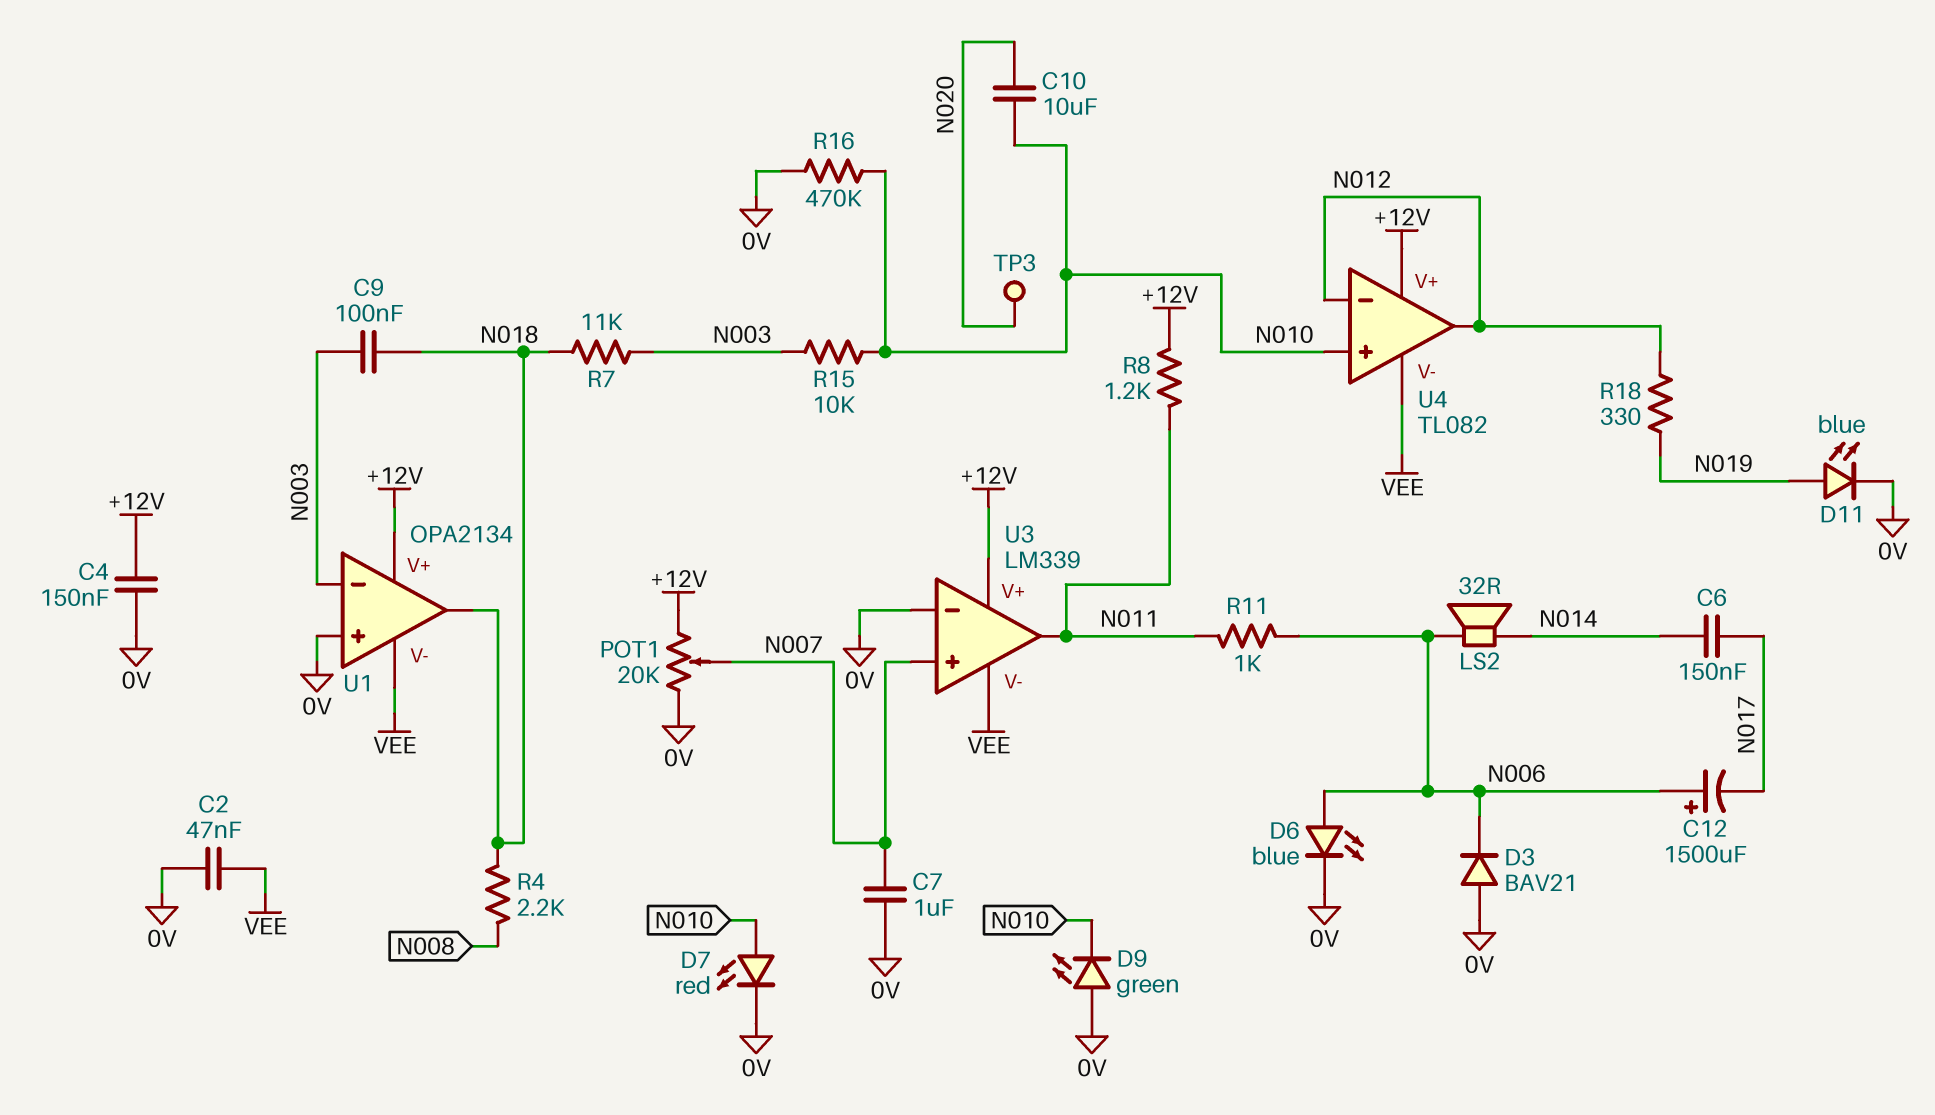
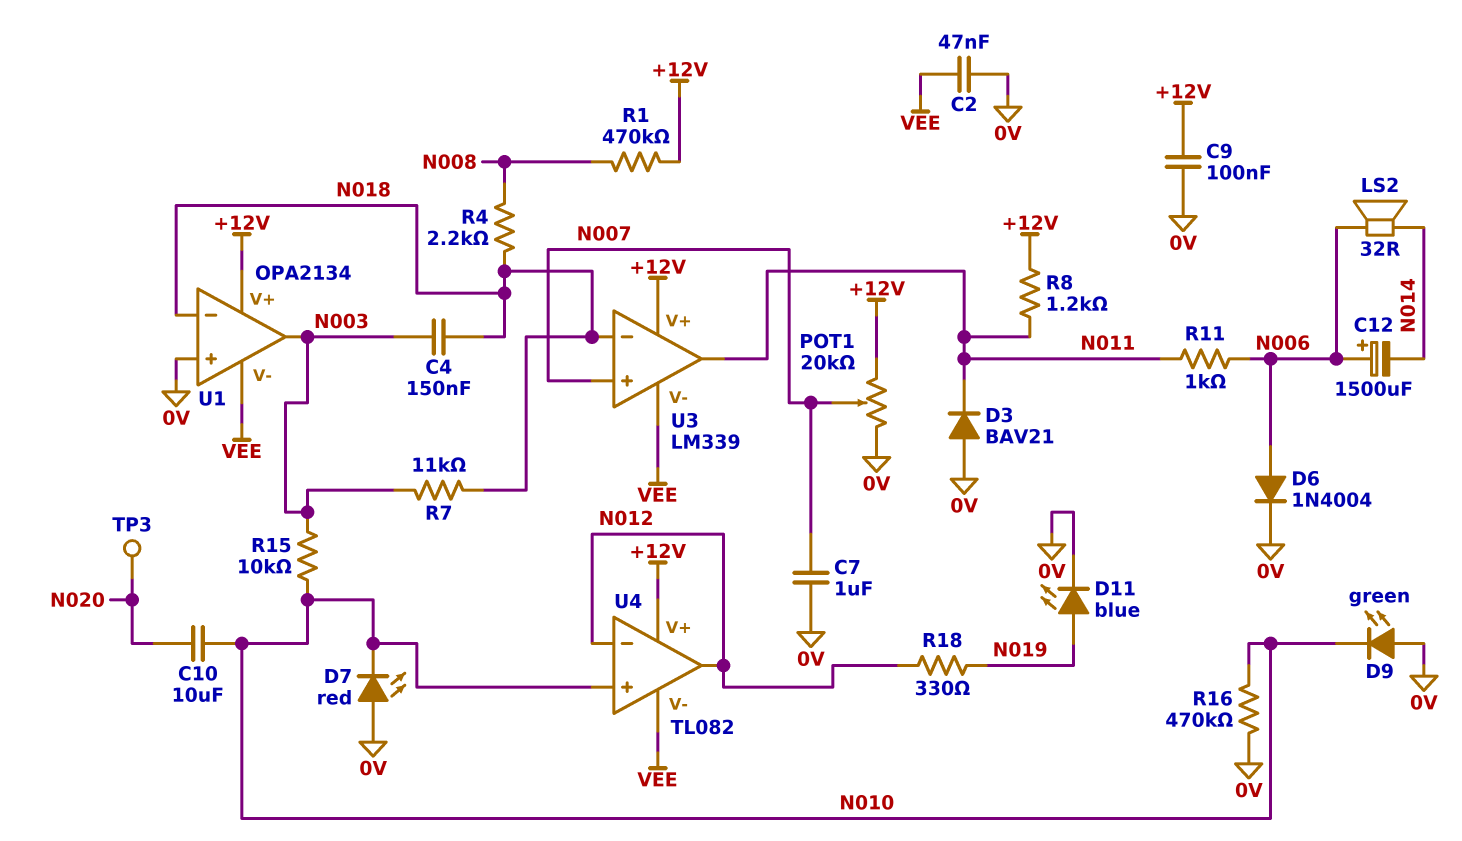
C4: 150nF (+12V, 0V) -> 150nF (N003, N018)
C6: 150nF (N014, N017) -> none
C9: 100nF (N003, N018) -> 100nF (+12V, 0V)
C12: 1500uF (plus N006, minus N017) -> 1500uF (plus N006, minus N014)
D3: diode BAV21 (A 0V, K N006) -> diode BAV21 (A 0V, K N011)
D6: LED blue (A N006, K 0V) -> diode 1N4004 (A N006, K 0V)
D7: LED red (A N010, K 0V) -> LED red (A 0V, K N010)
R1: none -> 470k (+12V, N008)
U1 pin in-: N003 -> N018
U1 pin out: N018 -> N003
U3 pin in-: 0V -> N018

